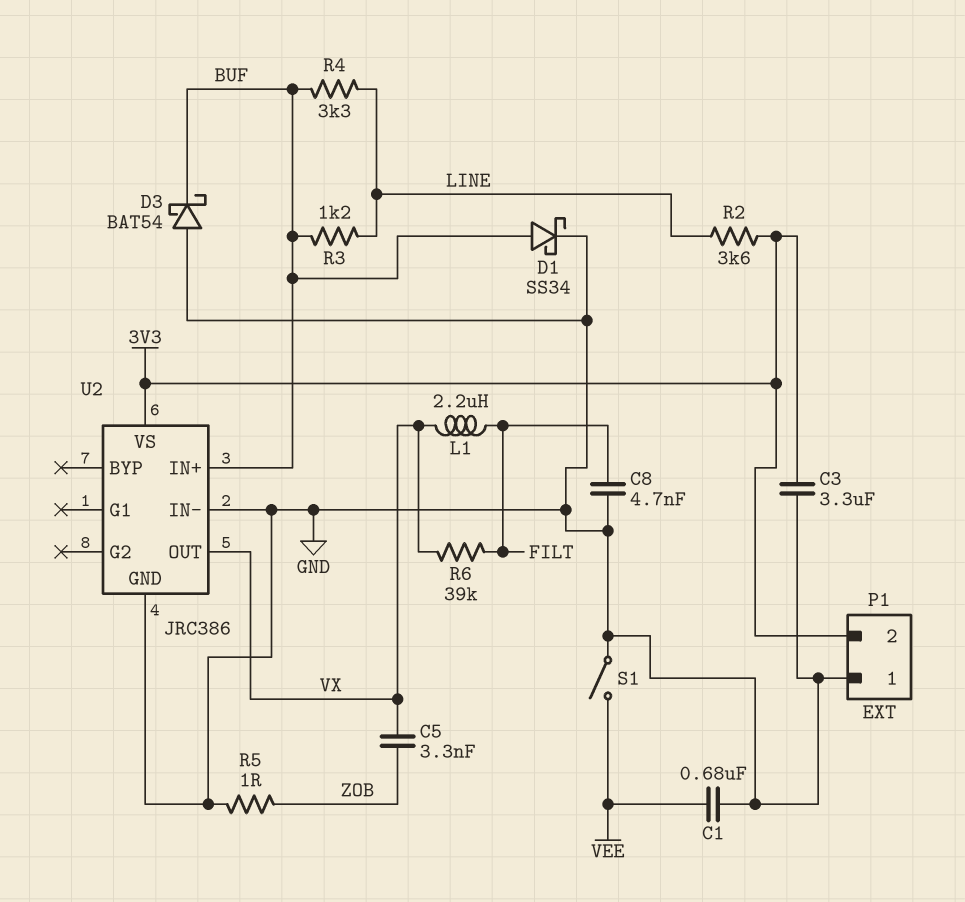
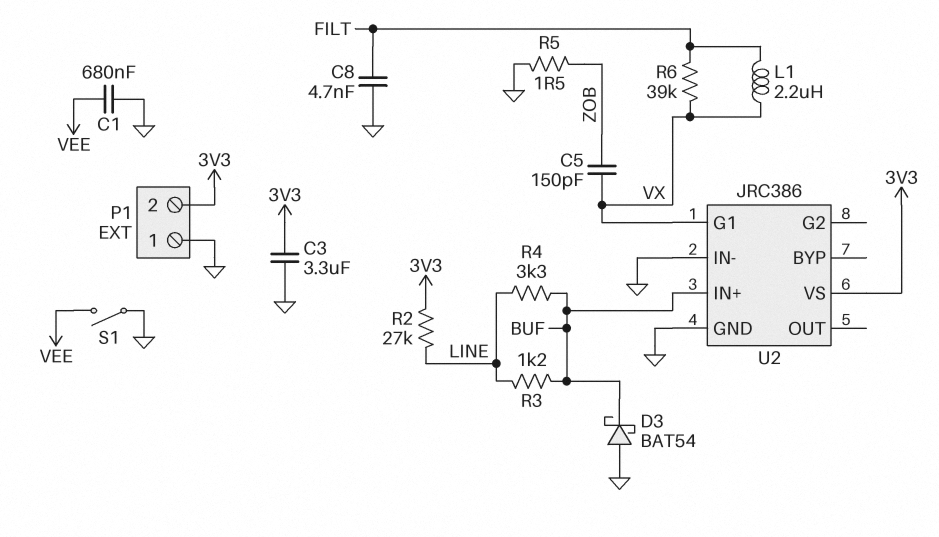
C5: 3.3nF (VX, ZOB) -> 150pF (VX, ZOB)
D1: schottky SS34 (A BUF, K GND) -> none
R2: 3.6k (3V3, LINE) -> 27k (3V3, LINE)
R5: 1 (GND, ZOB) -> 1.5 (GND, ZOB)
U2 pin G1: none -> VX
U2 pin OUT: VX -> none

